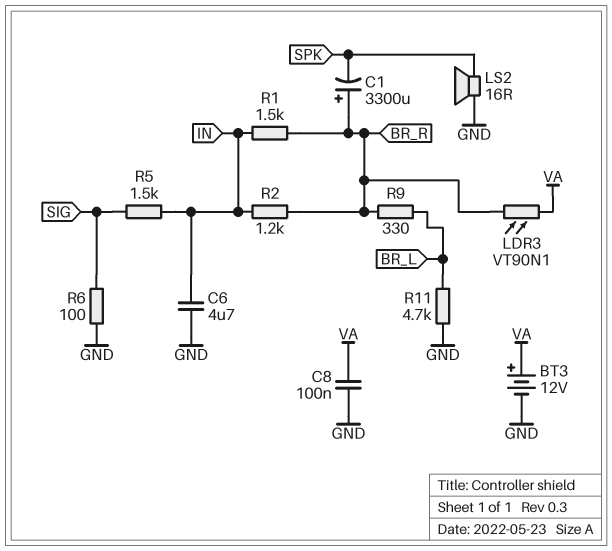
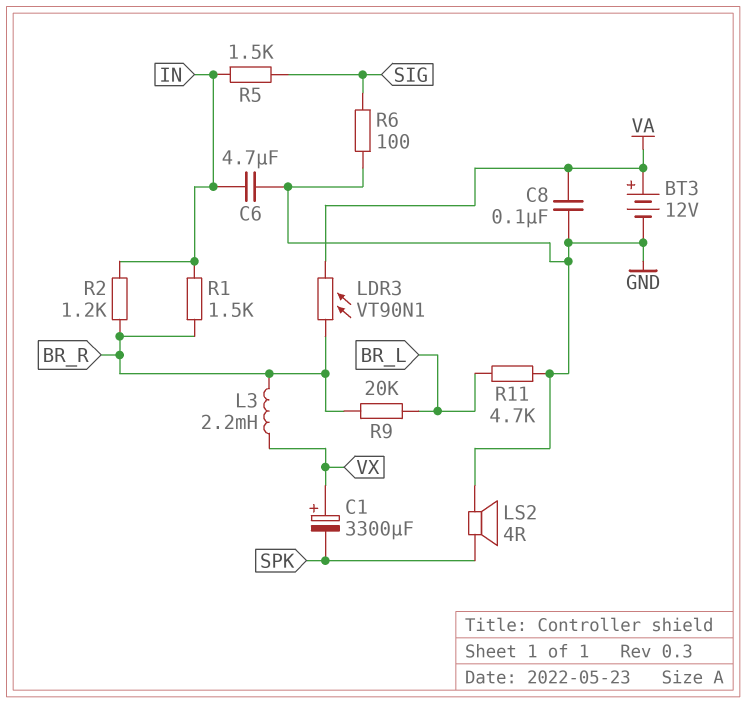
C1: 3300uF (plus BR_R, minus SPK) -> 3300uF (plus VX, minus SPK)
L3: none -> 2.2mH (BR_R, VX)
LS2: speaker 16R (GND, SPK) -> speaker 4R (GND, SPK)
R9: 330 (BR_L, BR_R) -> 20k (BR_L, BR_R)

